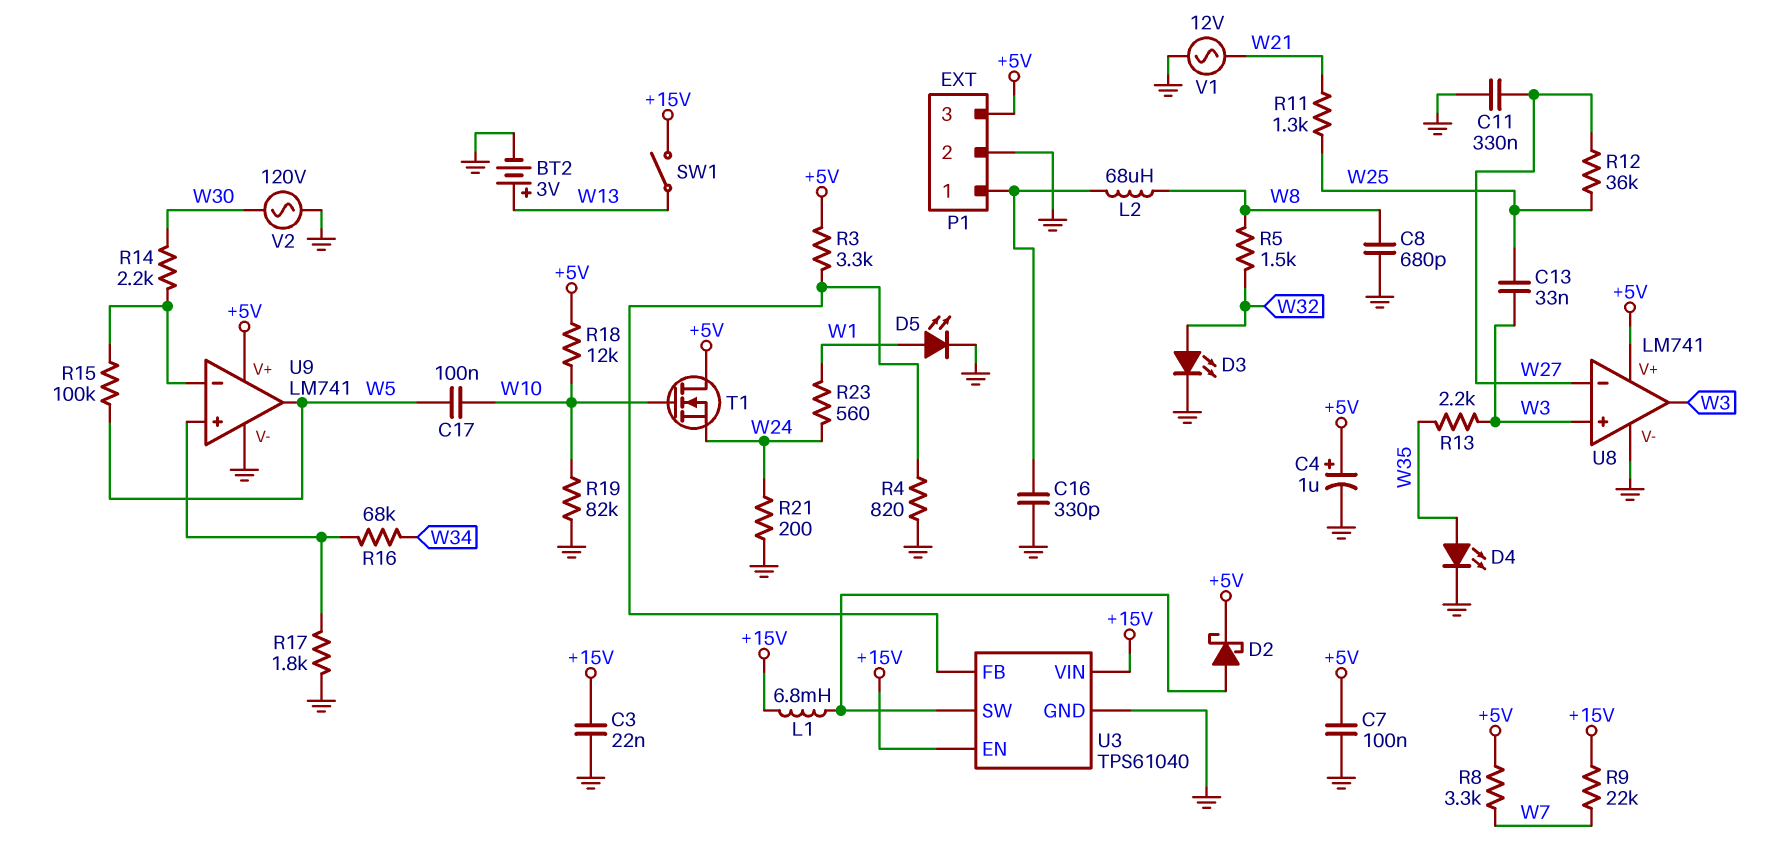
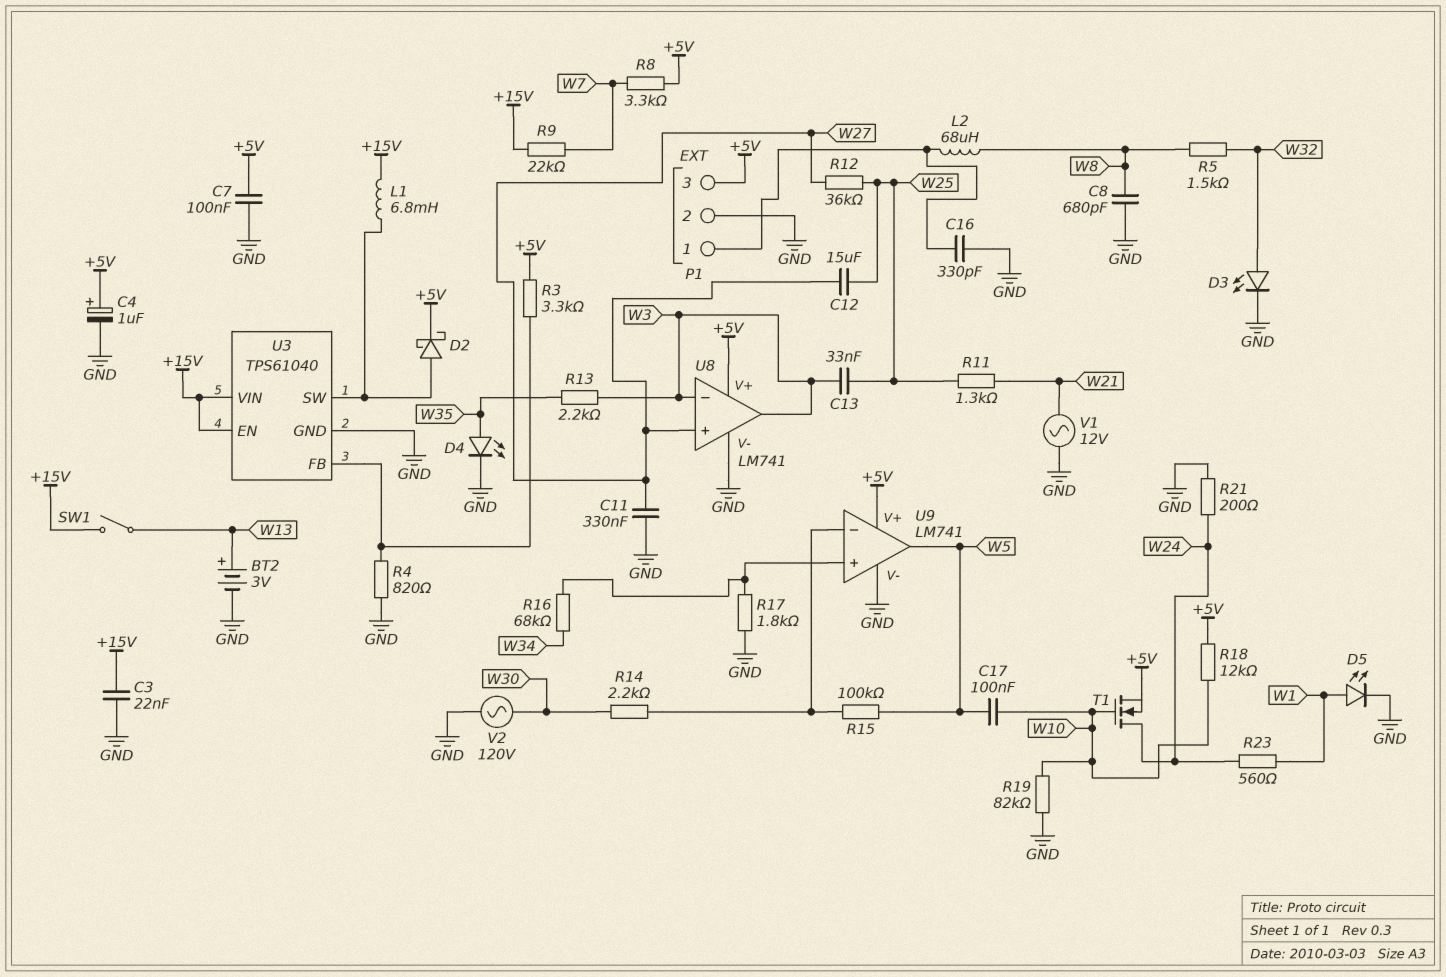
C12: none -> 15uF (W25, W27)
T1: NMOS (G W10, D +5V, S W24) -> NMOS (G W10, D W24, S +5V)
U8 pin in+: W3 -> W27
U8 pin in-: W27 -> W3

